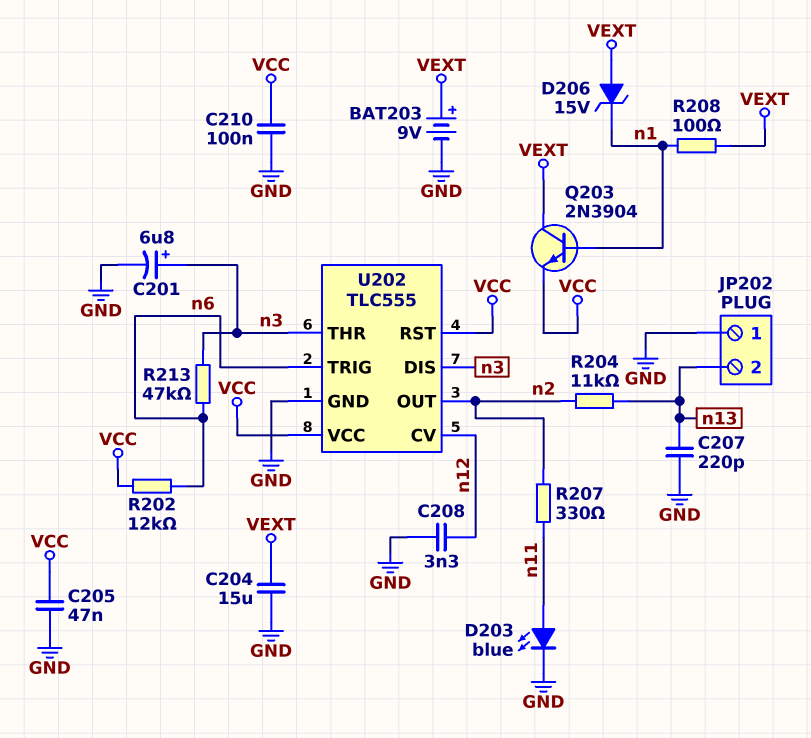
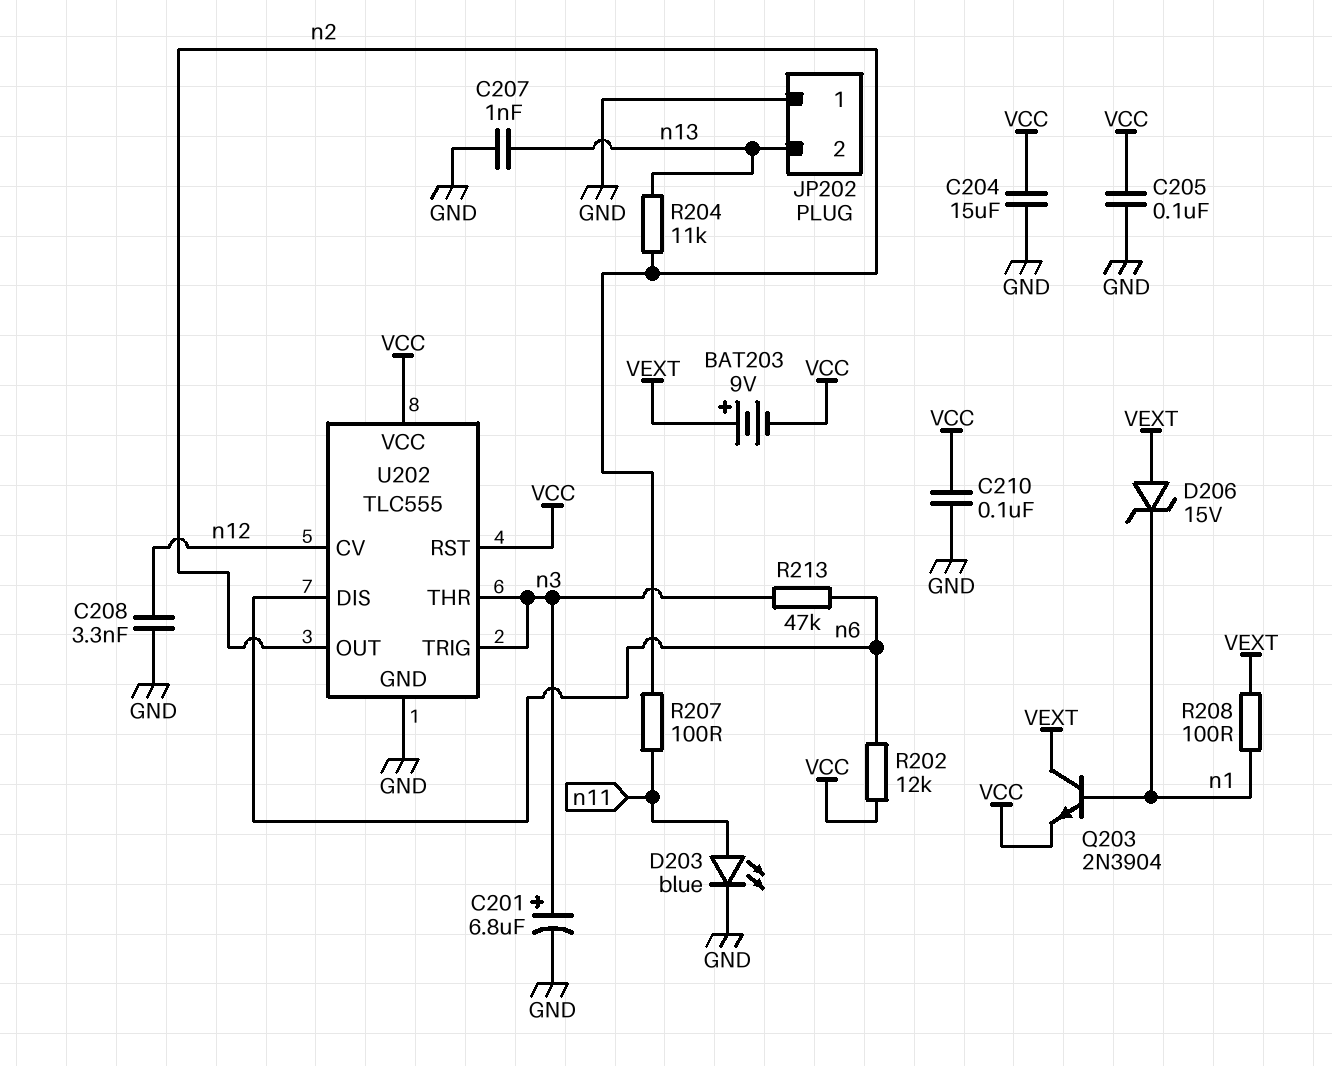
BAT203: 9V (plus VEXT, minus GND) -> 9V (plus VEXT, minus VCC)
C204: 15uF (GND, VEXT) -> 15uF (GND, VCC)
C205: 47nF (GND, VCC) -> 100nF (GND, VCC)
C207: 220pF (GND, n13) -> 1nF (GND, n13)
R207: 330 (n2, n11) -> 100 (n2, n11)
U202 pin DIS: n3 -> n6
U202 pin TRIG: n6 -> n3

